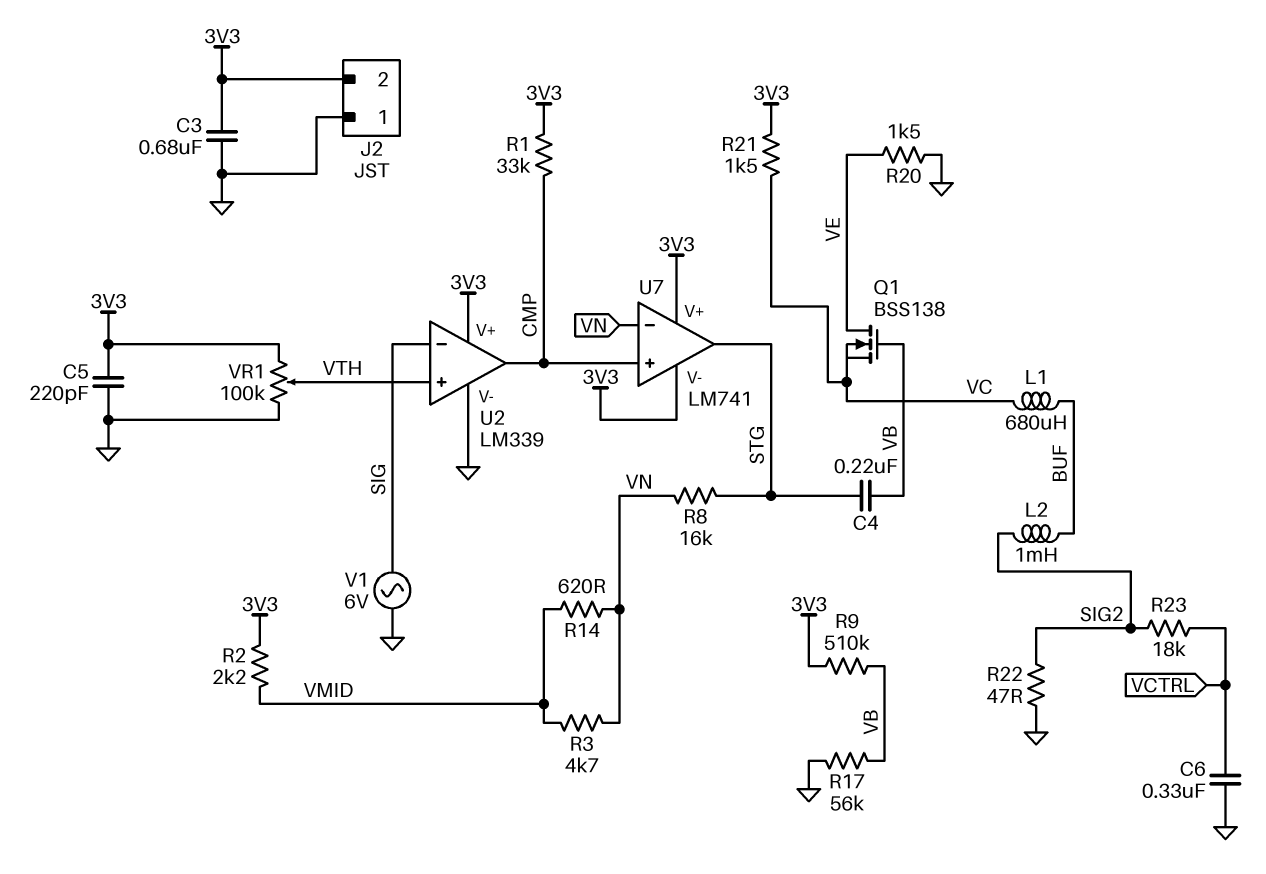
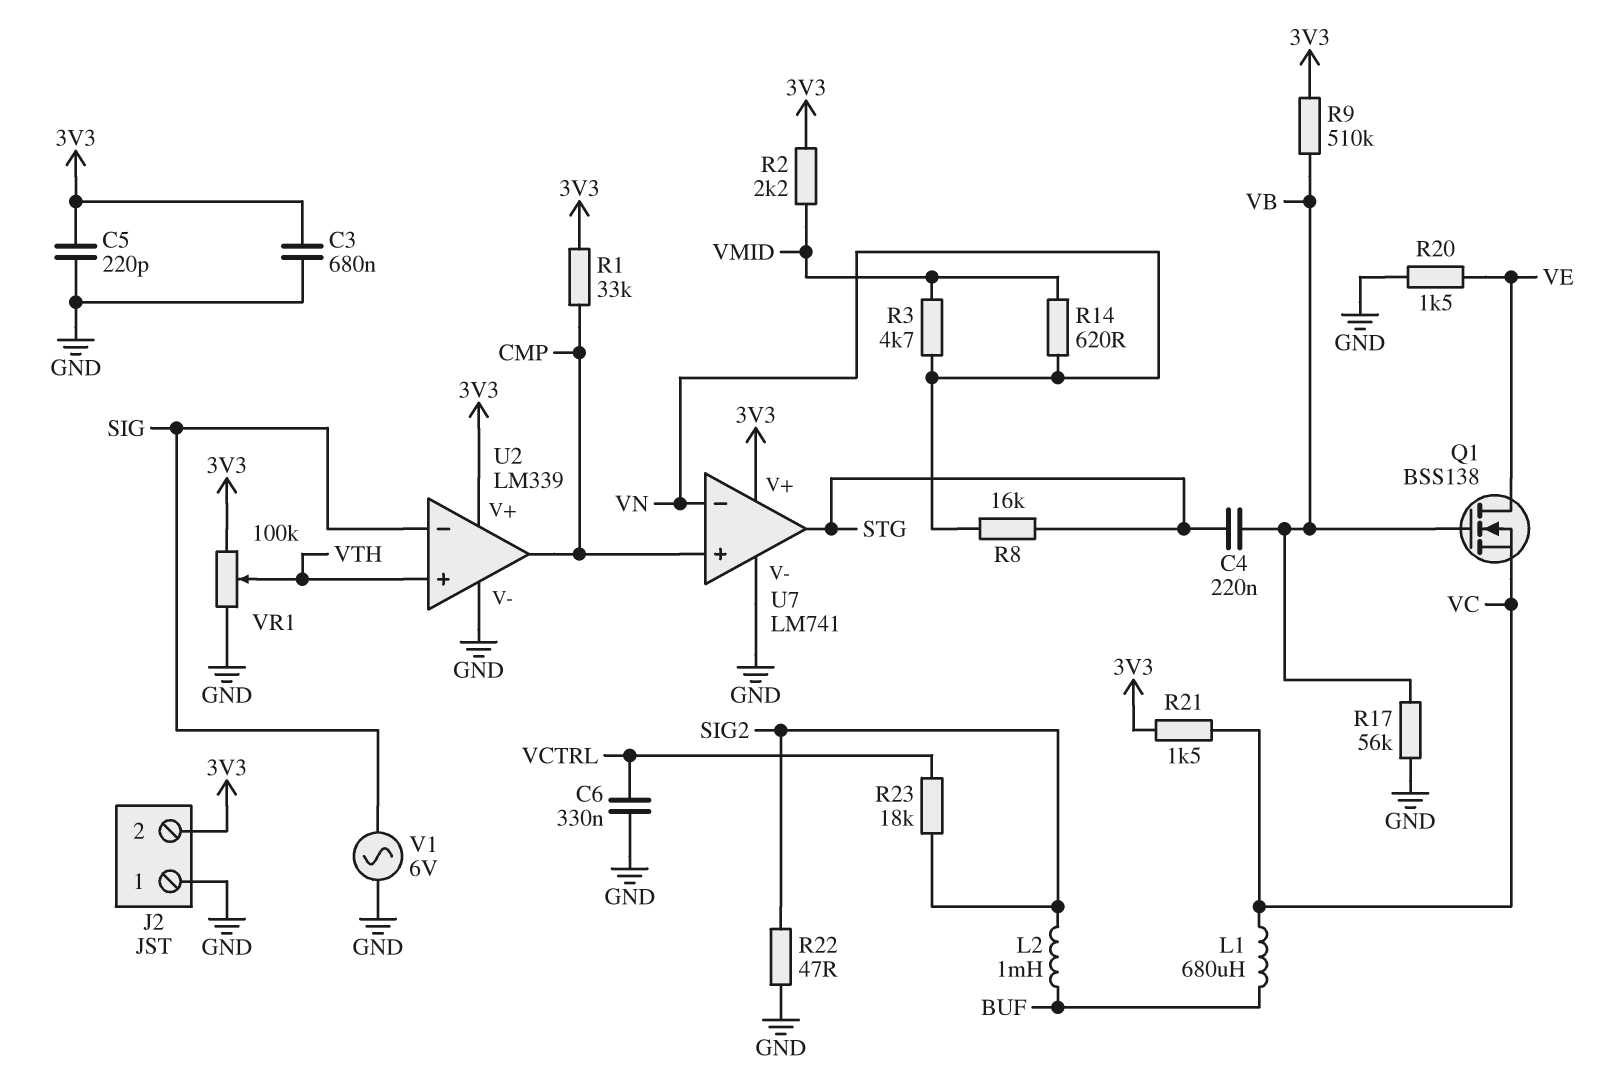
U7 pin V-: 3V3 -> GND

